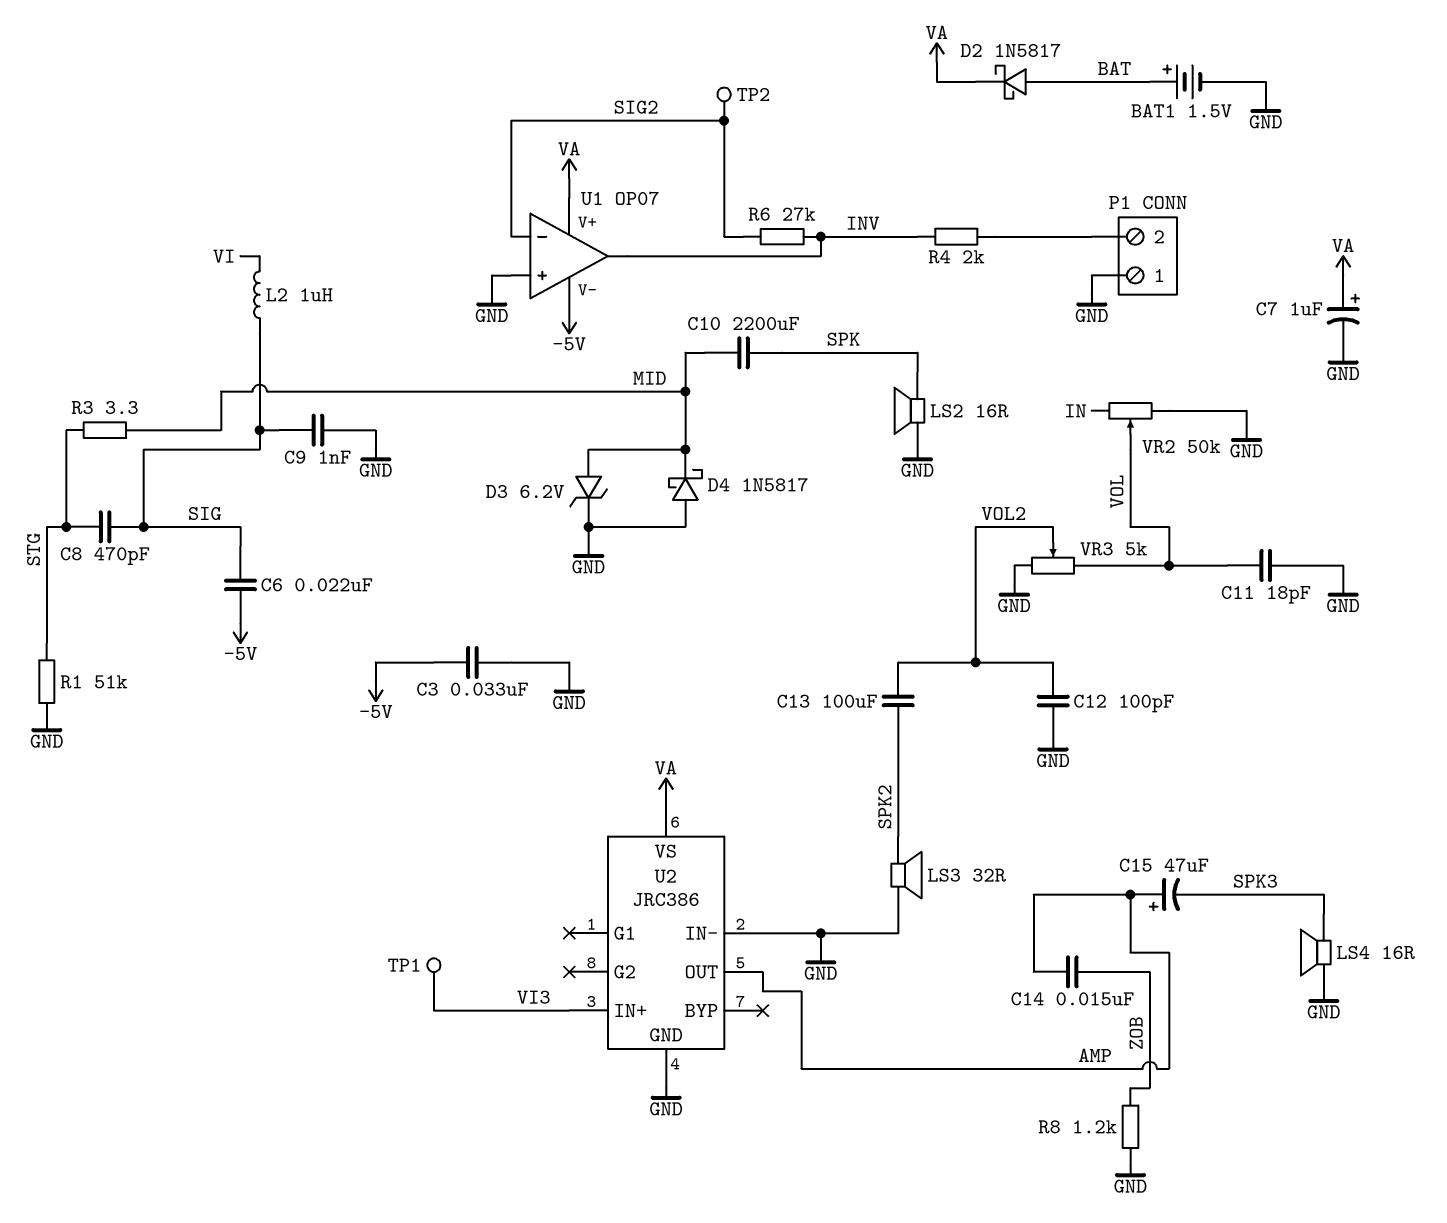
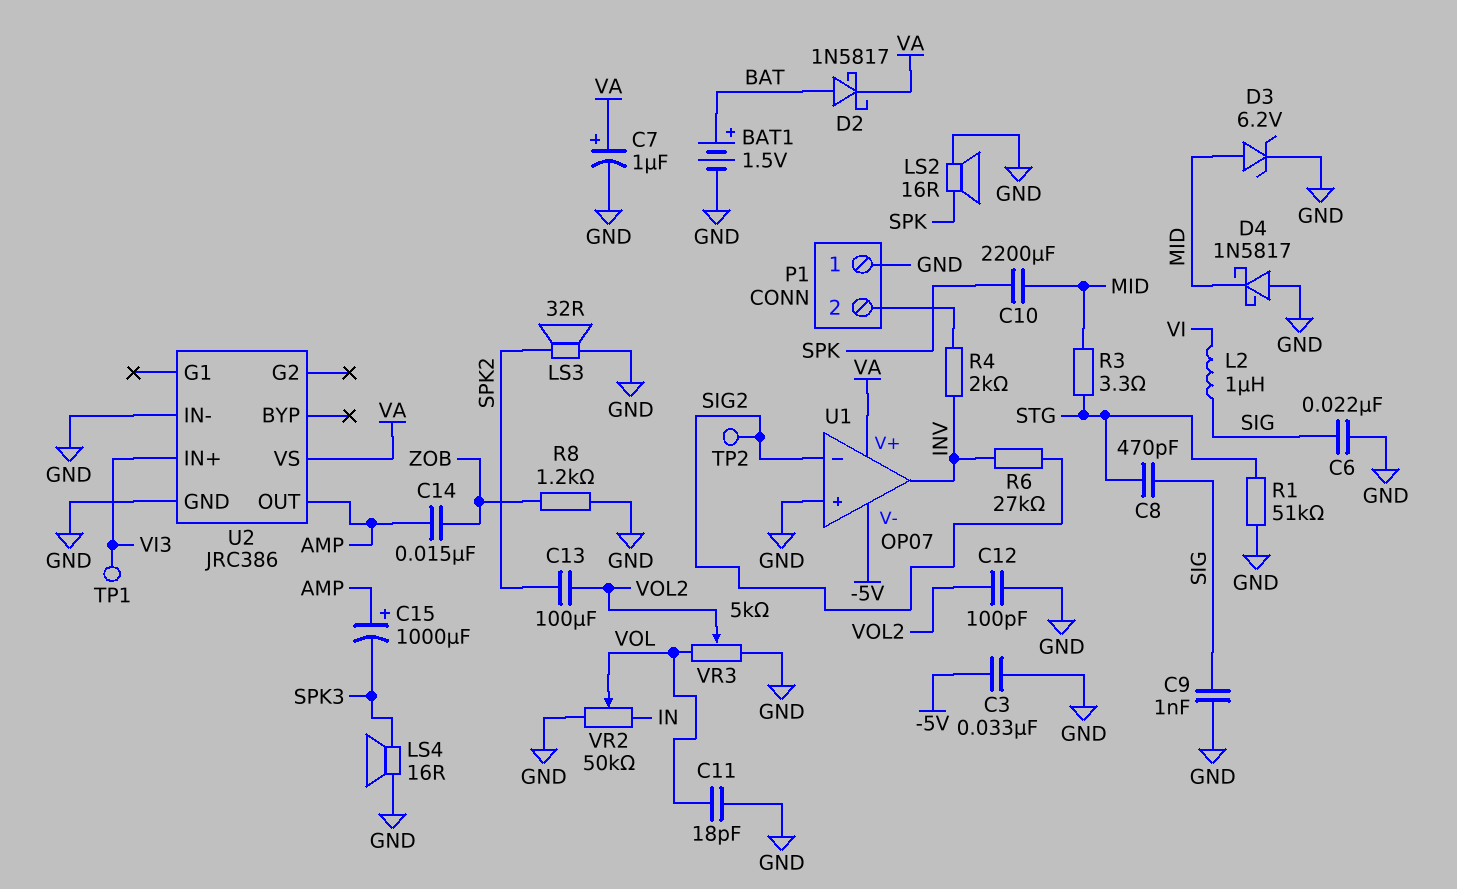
C6: 22nF (-5V, SIG) -> 22nF (GND, SIG)
C15: 47uF (plus AMP, minus SPK3) -> 1000uF (plus AMP, minus SPK3)

